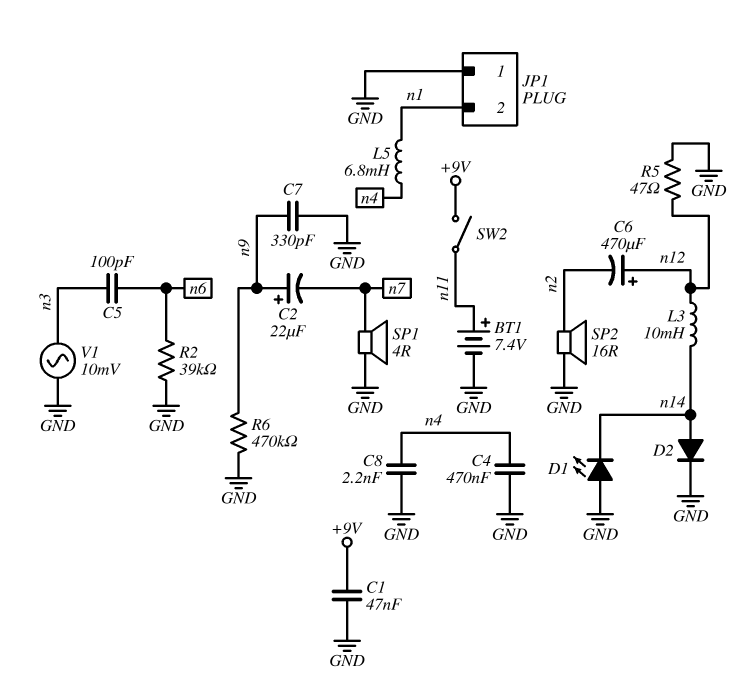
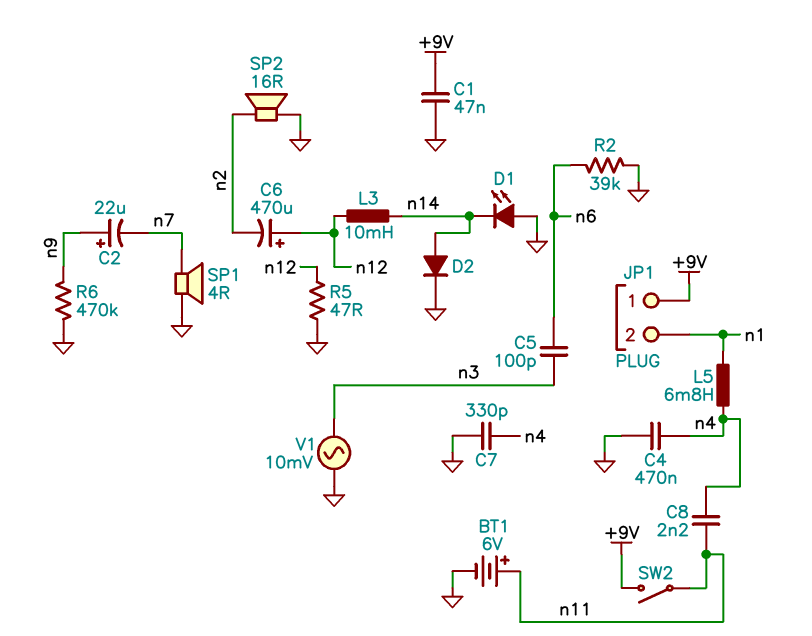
BT1: 7.4V (plus n11, minus GND) -> 6V (plus n11, minus GND)
C7: 330pF (GND, n9) -> 330pF (GND, n4)
C8: 2.2nF (GND, n4) -> 2.2nF (n4, n11)
JP1 pin 1: GND -> +9V

